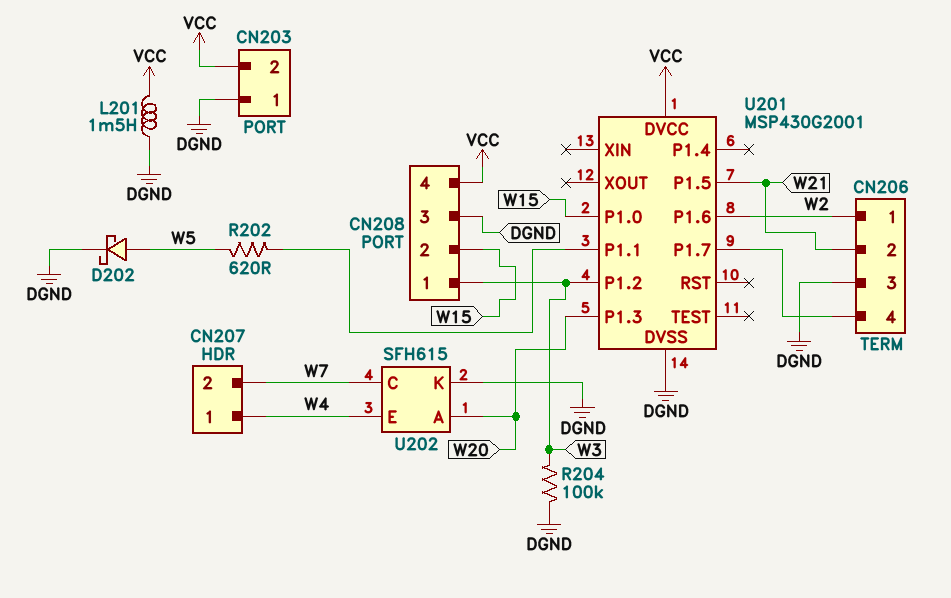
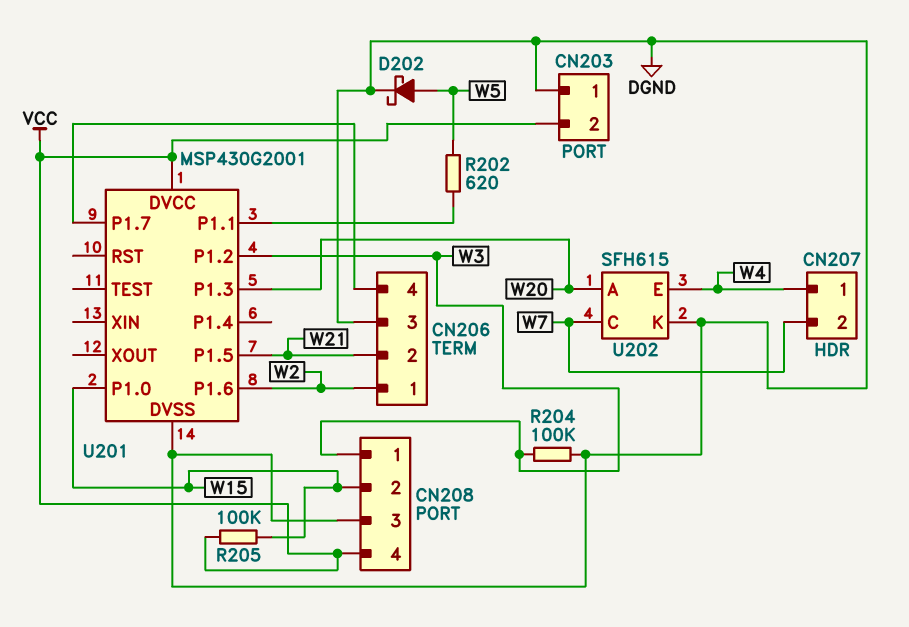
L201: 1.5mH (DGND, VCC) -> none
R205: none -> 100k (VCC, W15)

